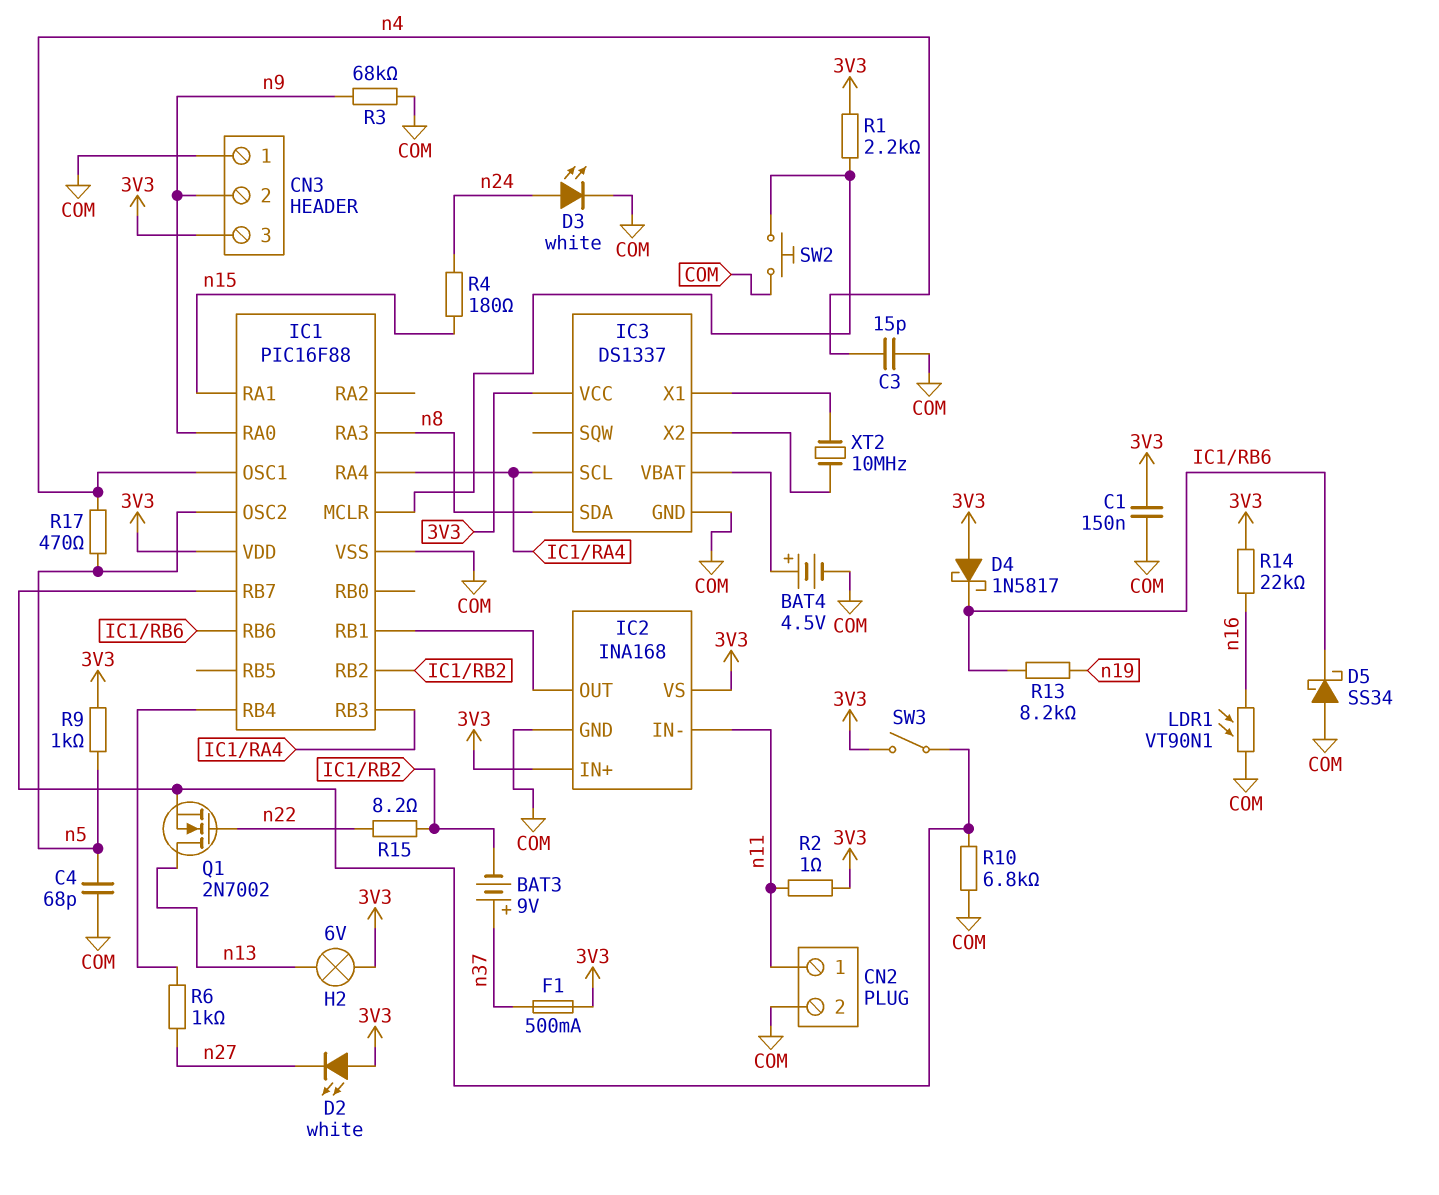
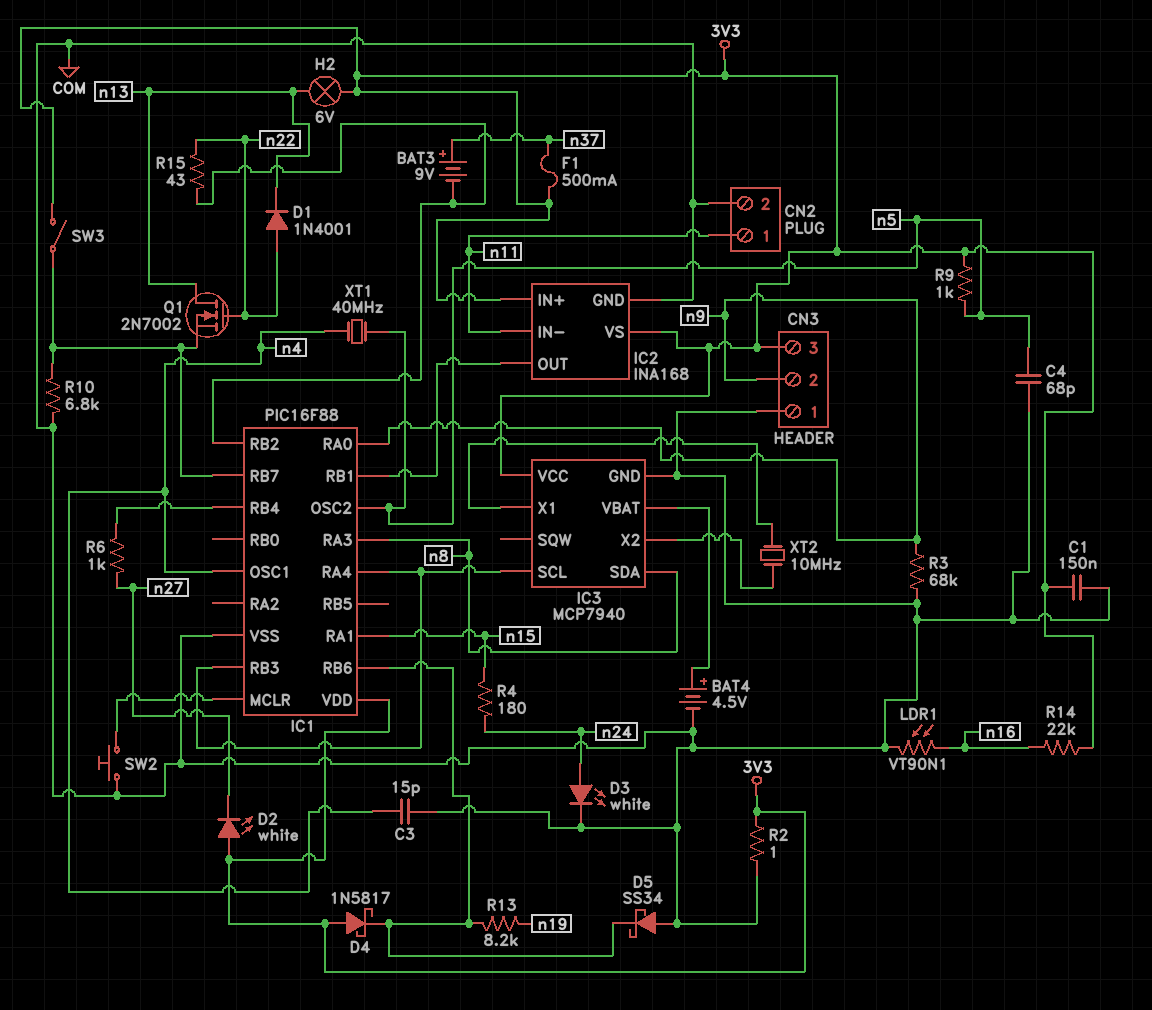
D1: none -> diode 1N4001 (A n22, K n13)
IC3: DS1337 -> MCP7940
R1: 2.2k (3V3, IC1/MCLR) -> none
R2: 1 (3V3, n11) -> 1 (3V3, COM)
R15: 8.2 (IC1/RB2, n22) -> 43 (IC1/RB2, n22)
R17: 470 (n4, n5) -> none
XT1: none -> 40MHz (n4, n5)

